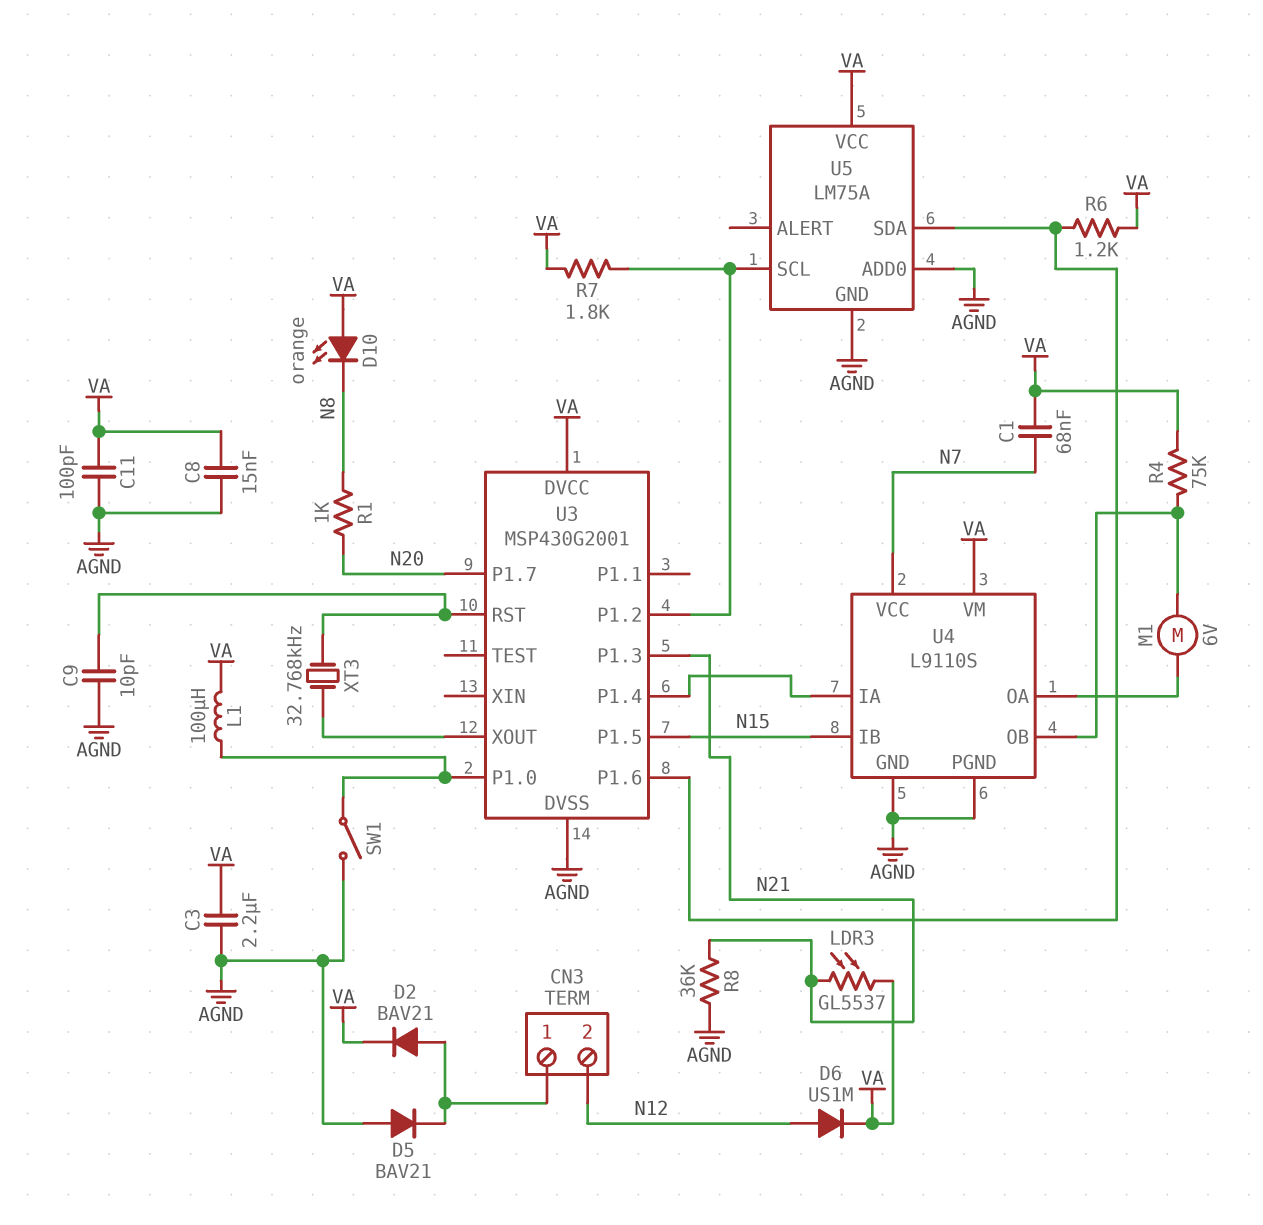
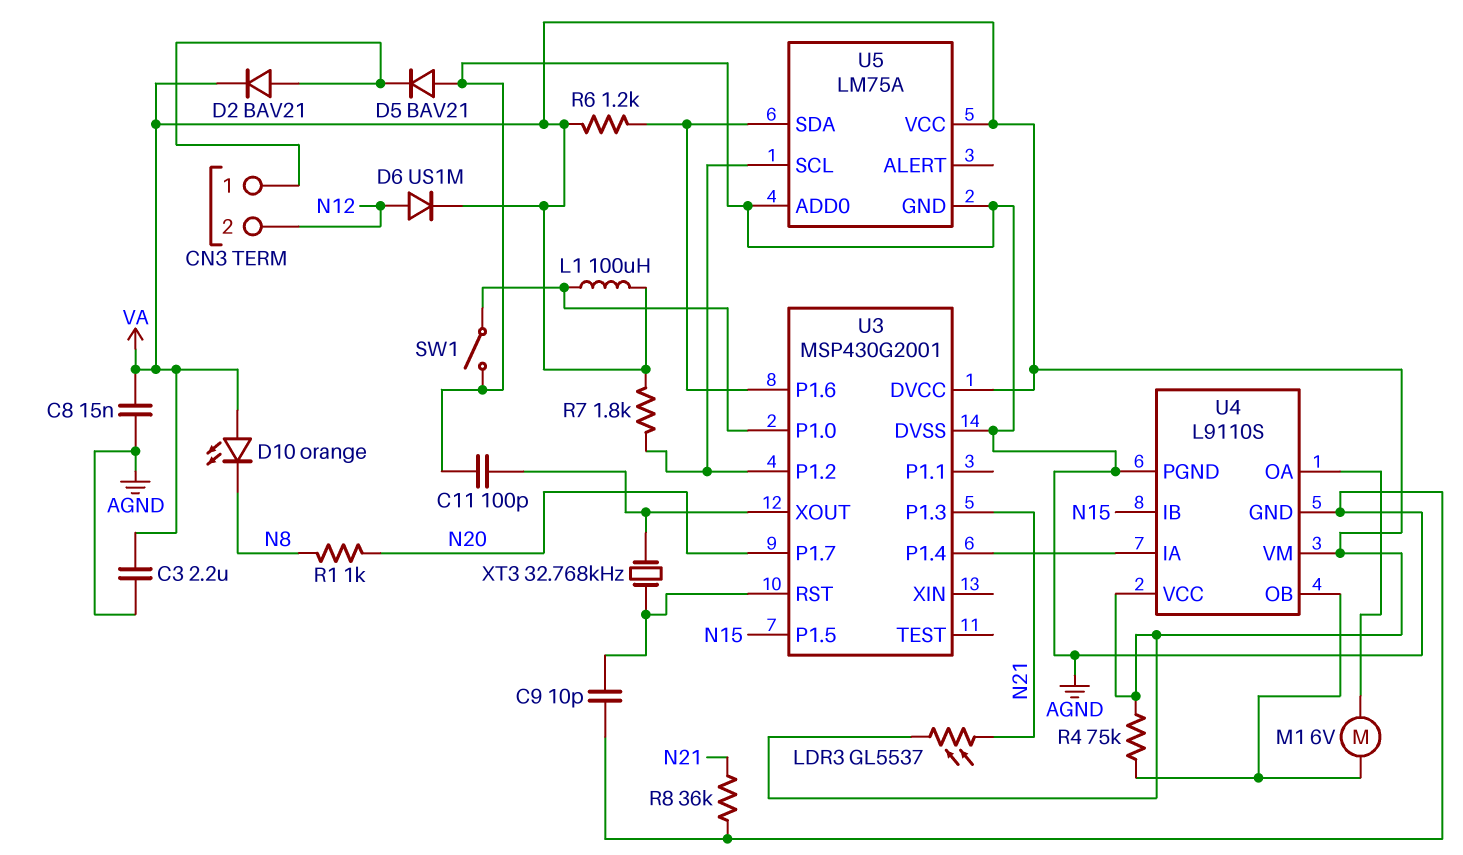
C1: 68nF (N7, VA) -> none
C11: 100pF (AGND, VA) -> 100pF (AGND, U3/XOUT)
U4 pin VCC: N7 -> VA

